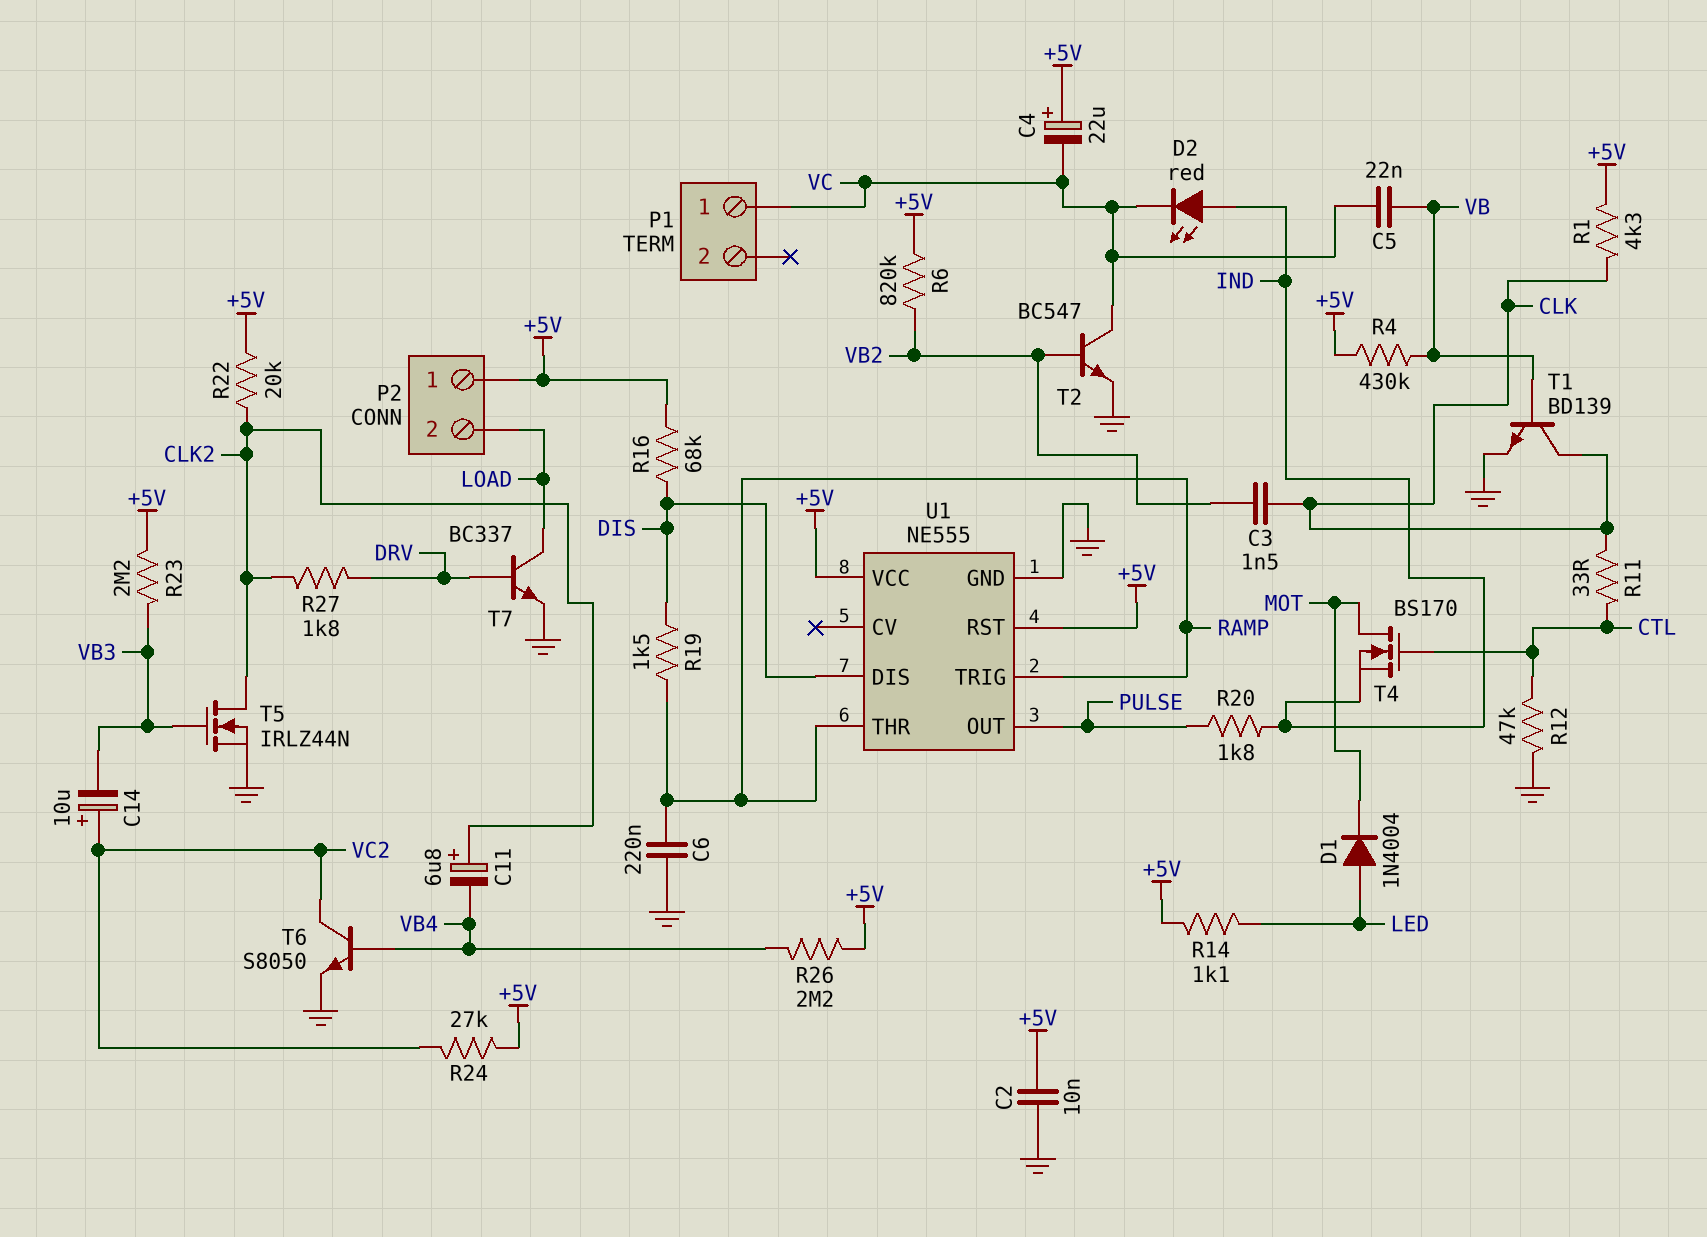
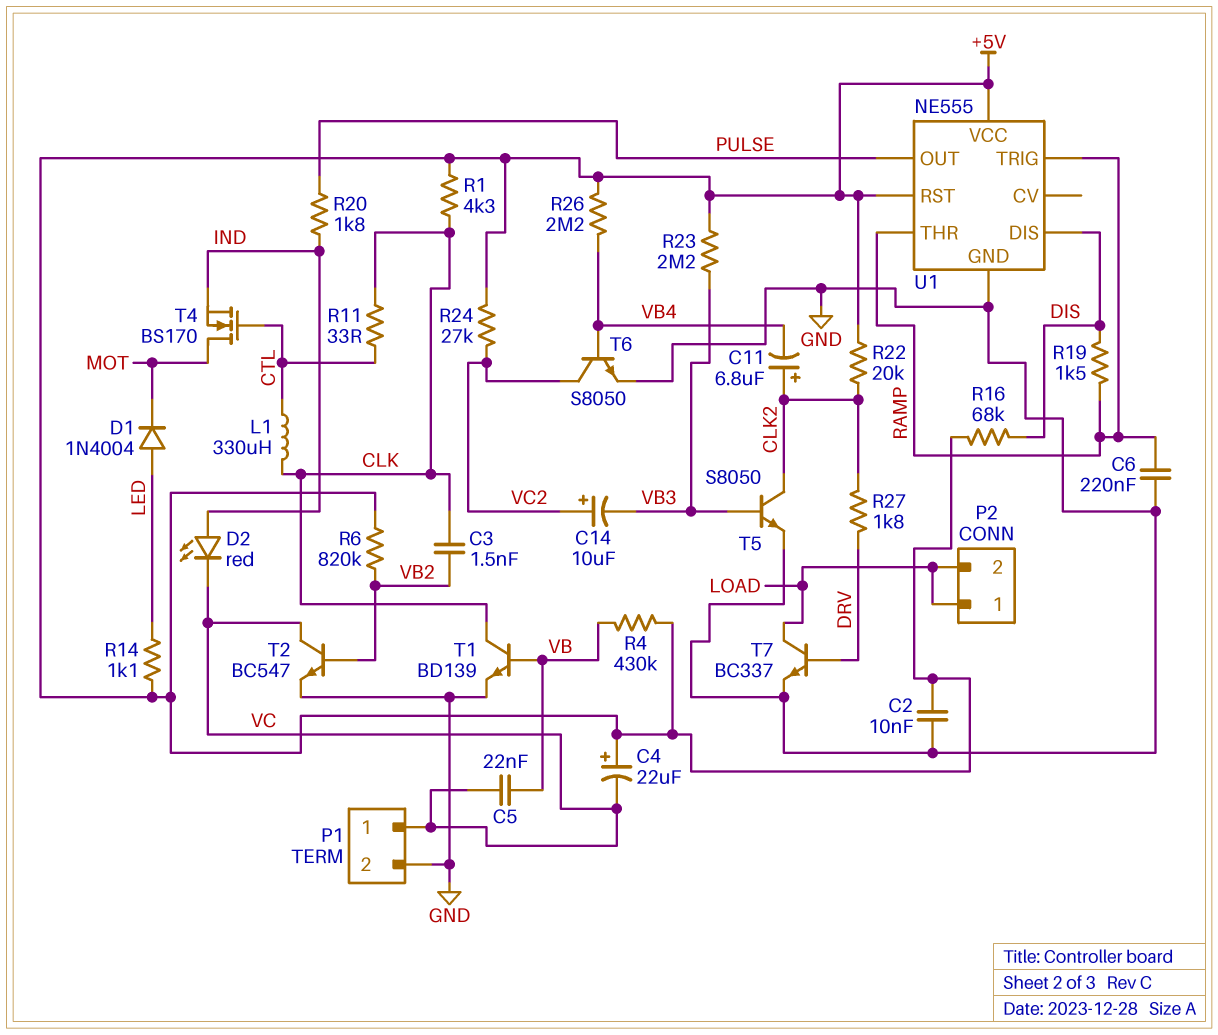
L1: none -> 330uH (CLK, CTL)
P1 pin 2: none -> GND
P2 pin 1: +5V -> LOAD
R12: 47k (CTL, GND) -> none
T5: NMOS IRLZ44N (G VB3, D CLK2, S GND) -> NPN S8050 (B VB3, C CLK2, E GND)

